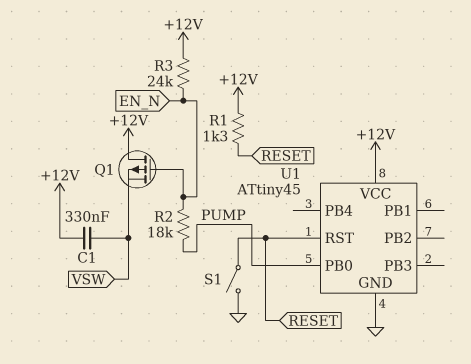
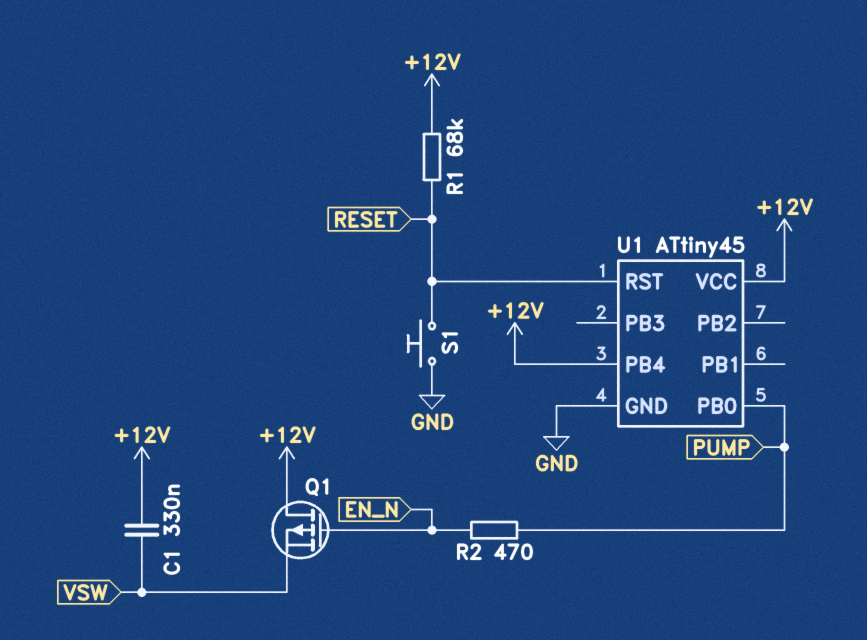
R1: 1.3k (+12V, RESET) -> 68k (+12V, RESET)
R2: 18k (EN_N, PUMP) -> 470 (EN_N, PUMP)
R3: 24k (+12V, EN_N) -> none
S1: switch (GND, RESET) -> button (GND, RESET)
U1 pin PB4: none -> +12V

